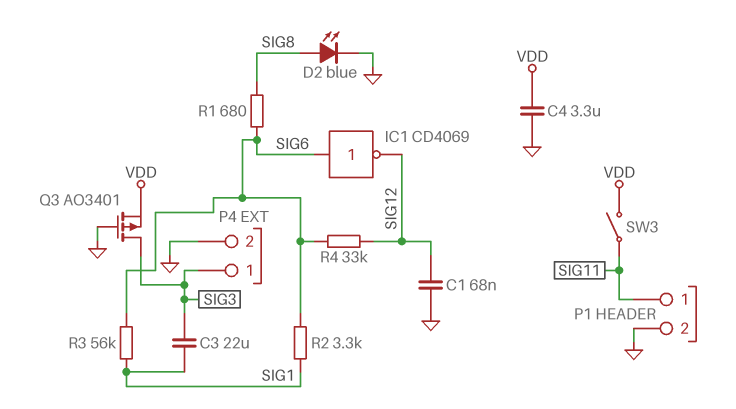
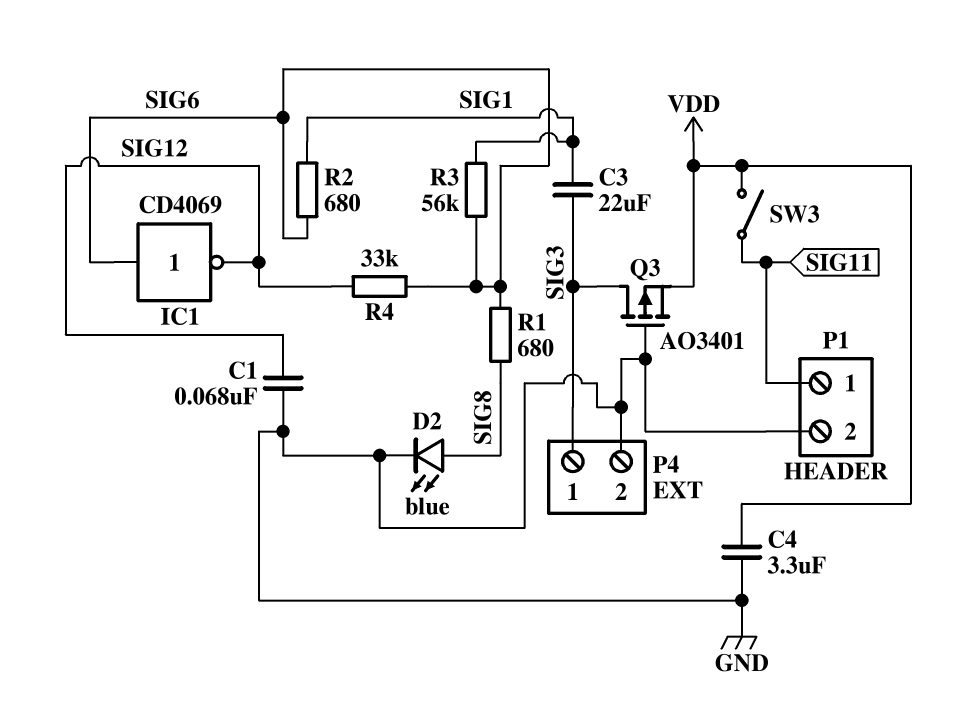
R2: 3.3k (SIG1, SIG6) -> 680 (SIG1, SIG6)

